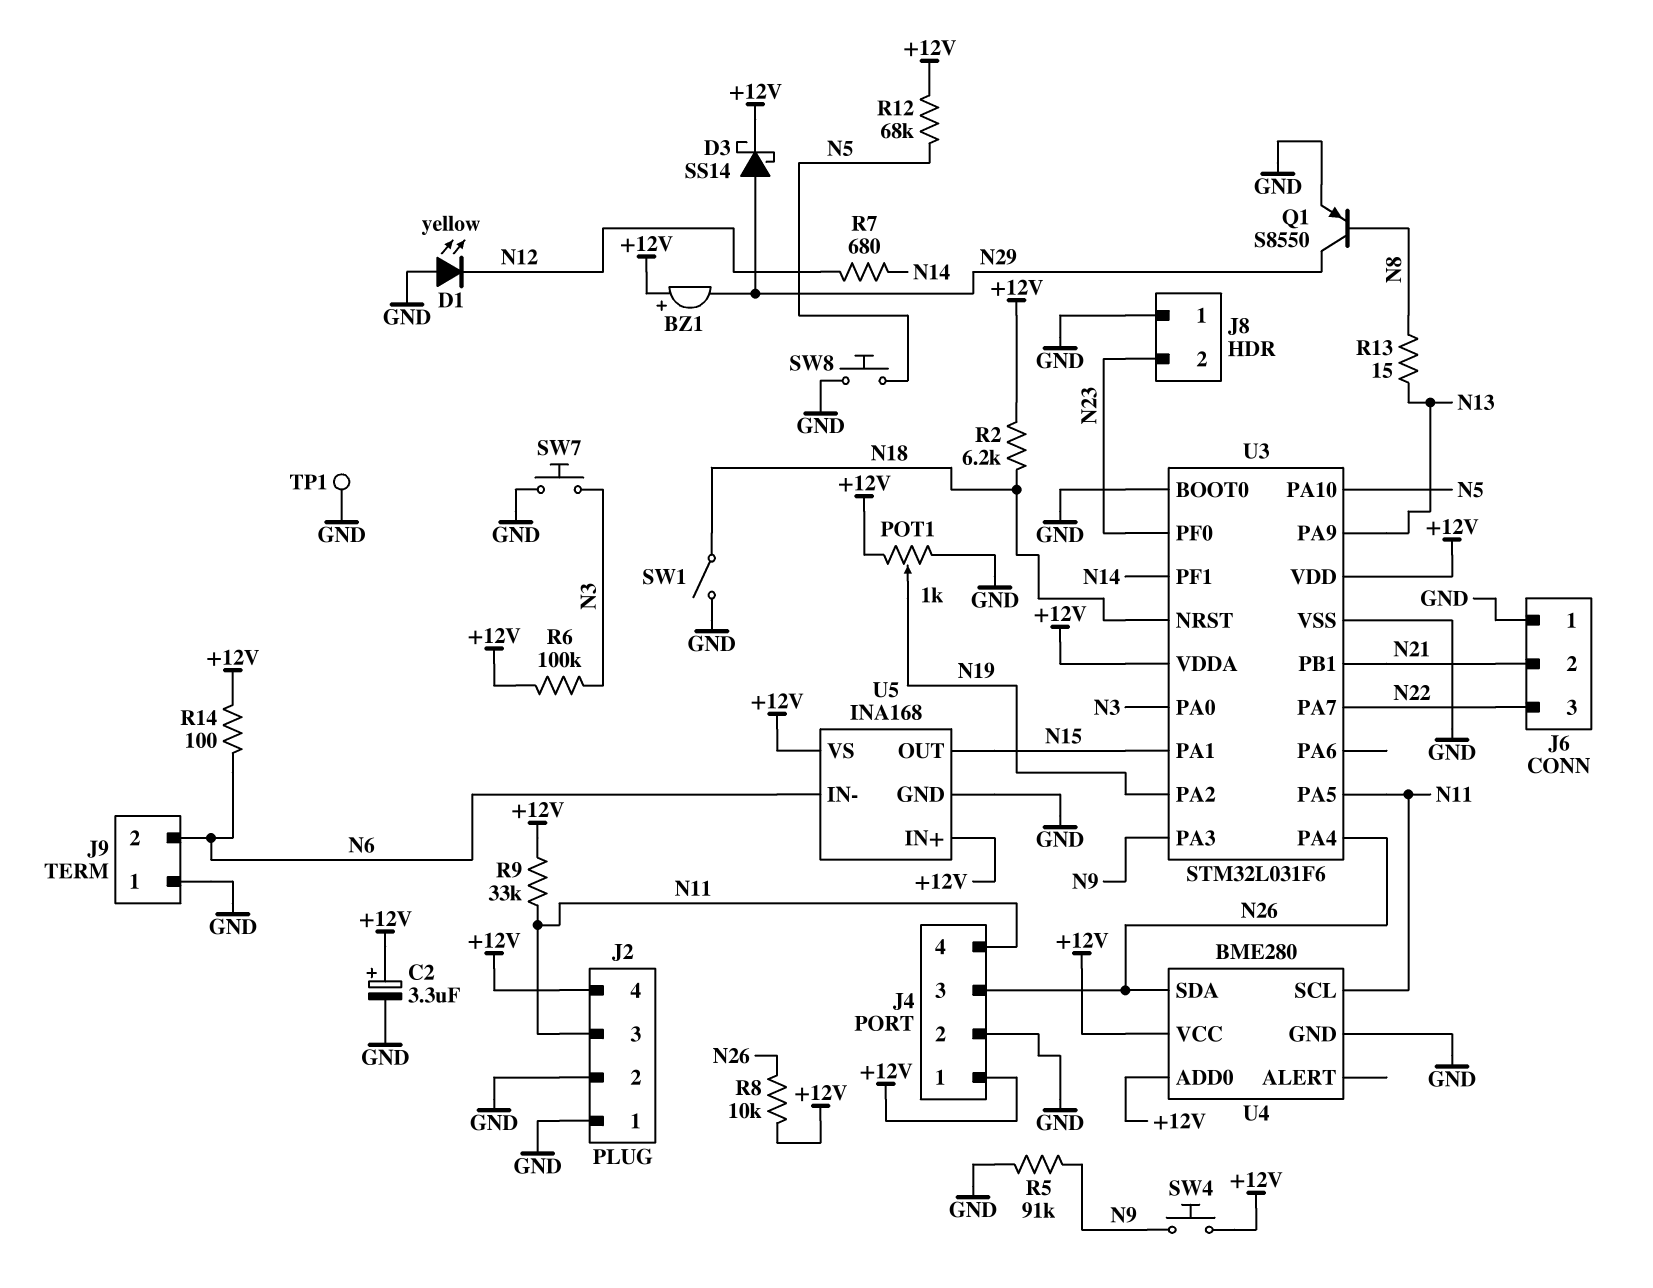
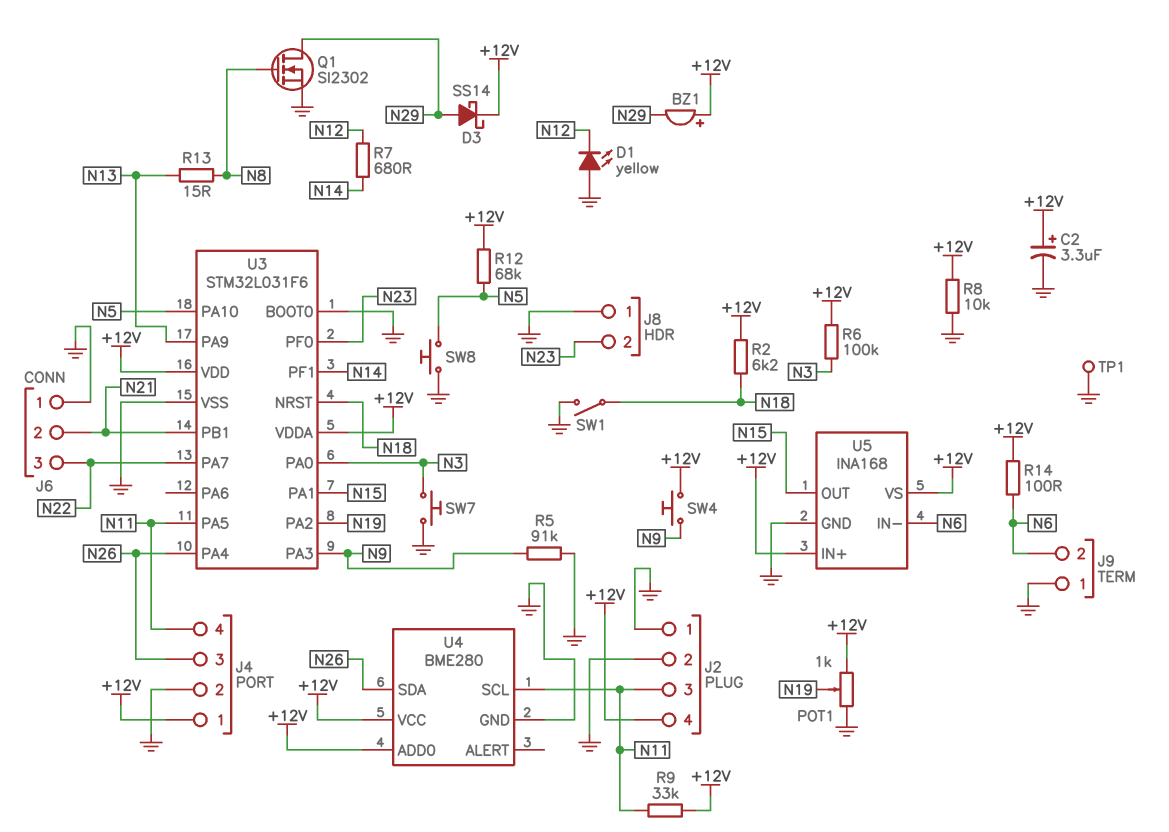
Q1: PNP S8550 (B N8, C N29, E GND) -> NMOS SI2302 (G N8, D N29, S GND)
R8: 10k (+12V, N26) -> 10k (+12V, GND)

